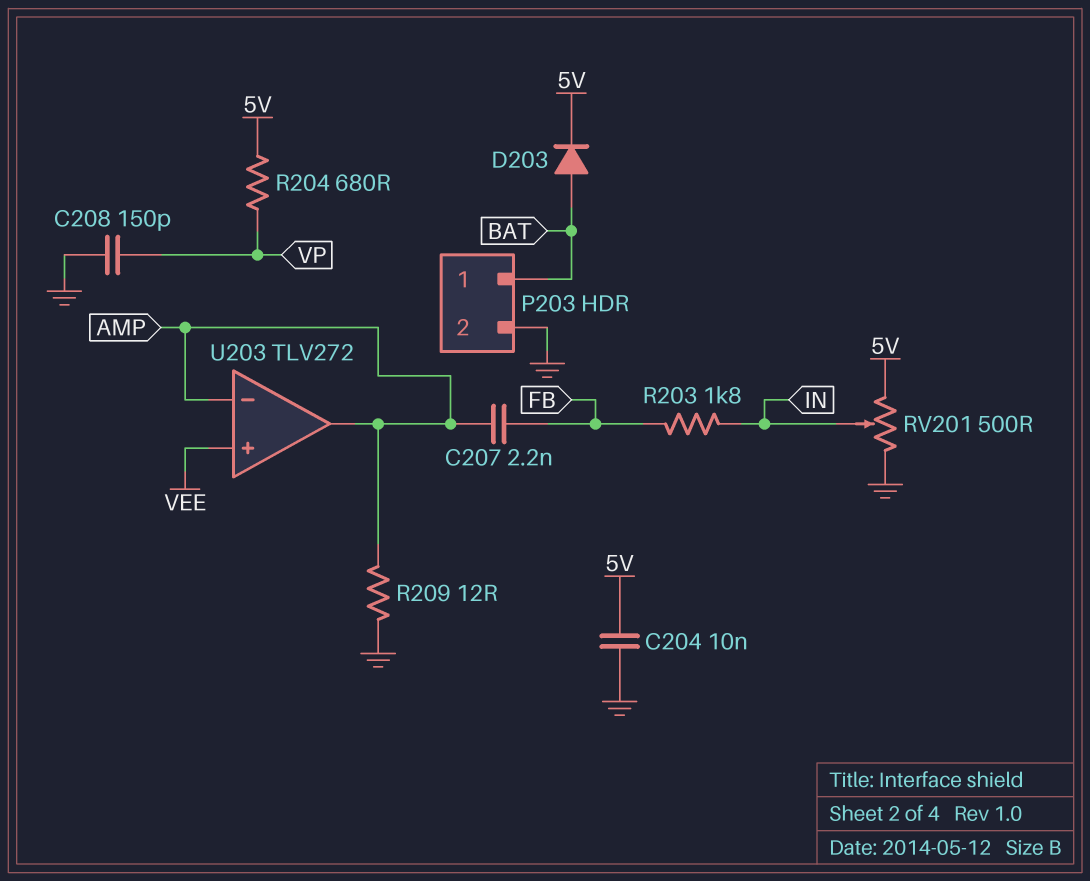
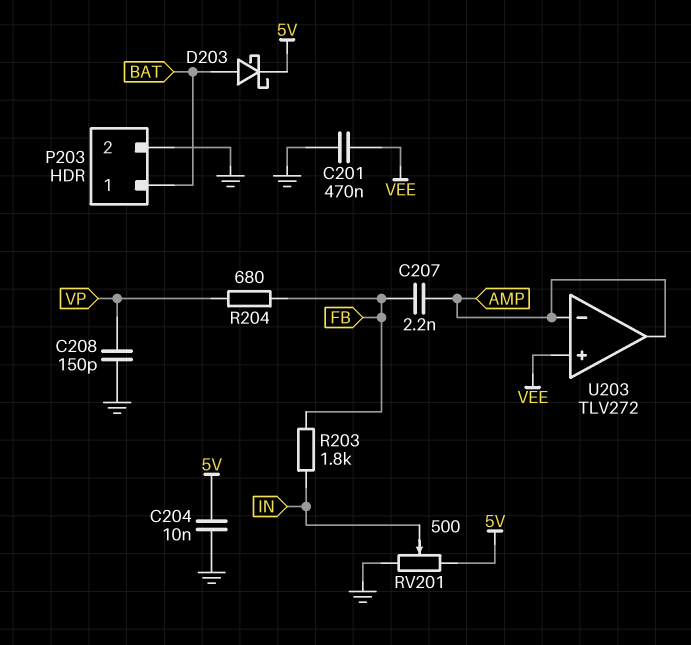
C201: none -> 470nF (GND, VEE)
D203: diode (A BAT, K 5V) -> schottky (A BAT, K 5V)
R204: 680 (5V, VP) -> 680 (FB, VP)
R209: 12 (AMP, GND) -> none

